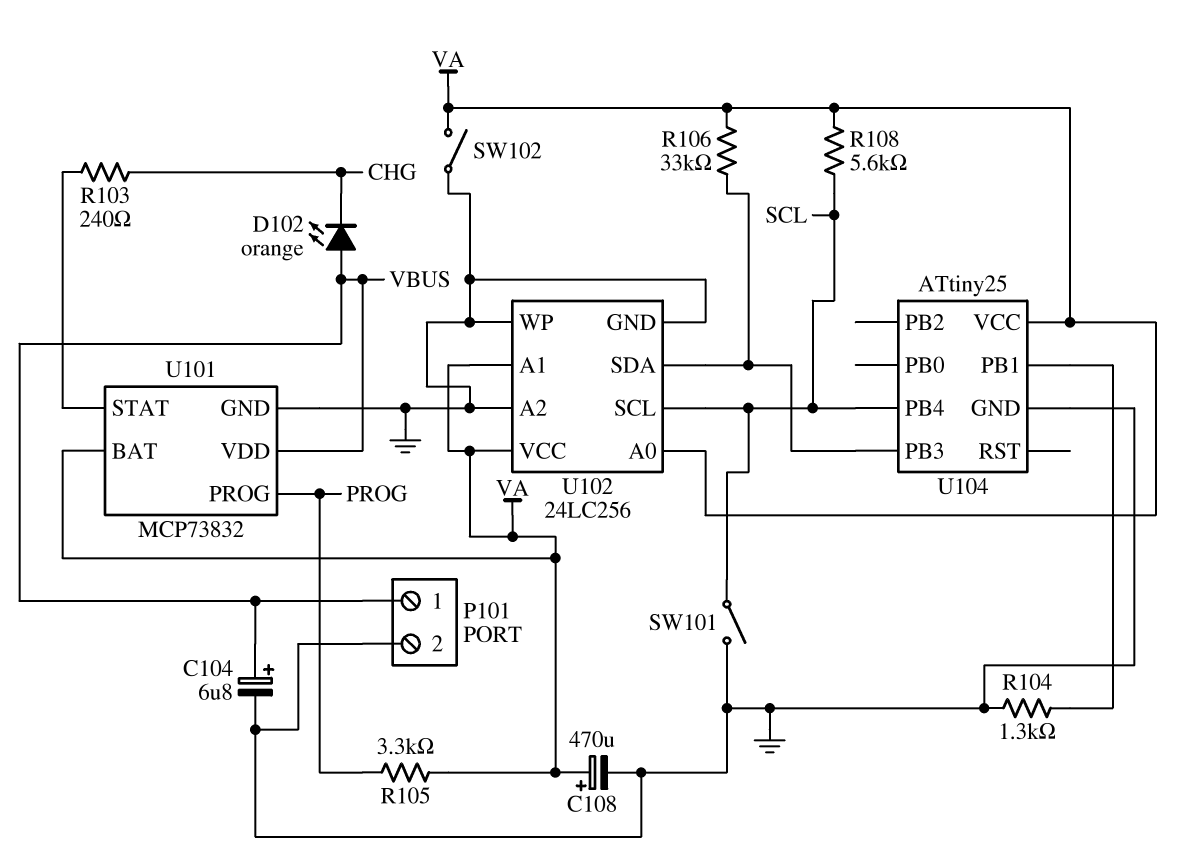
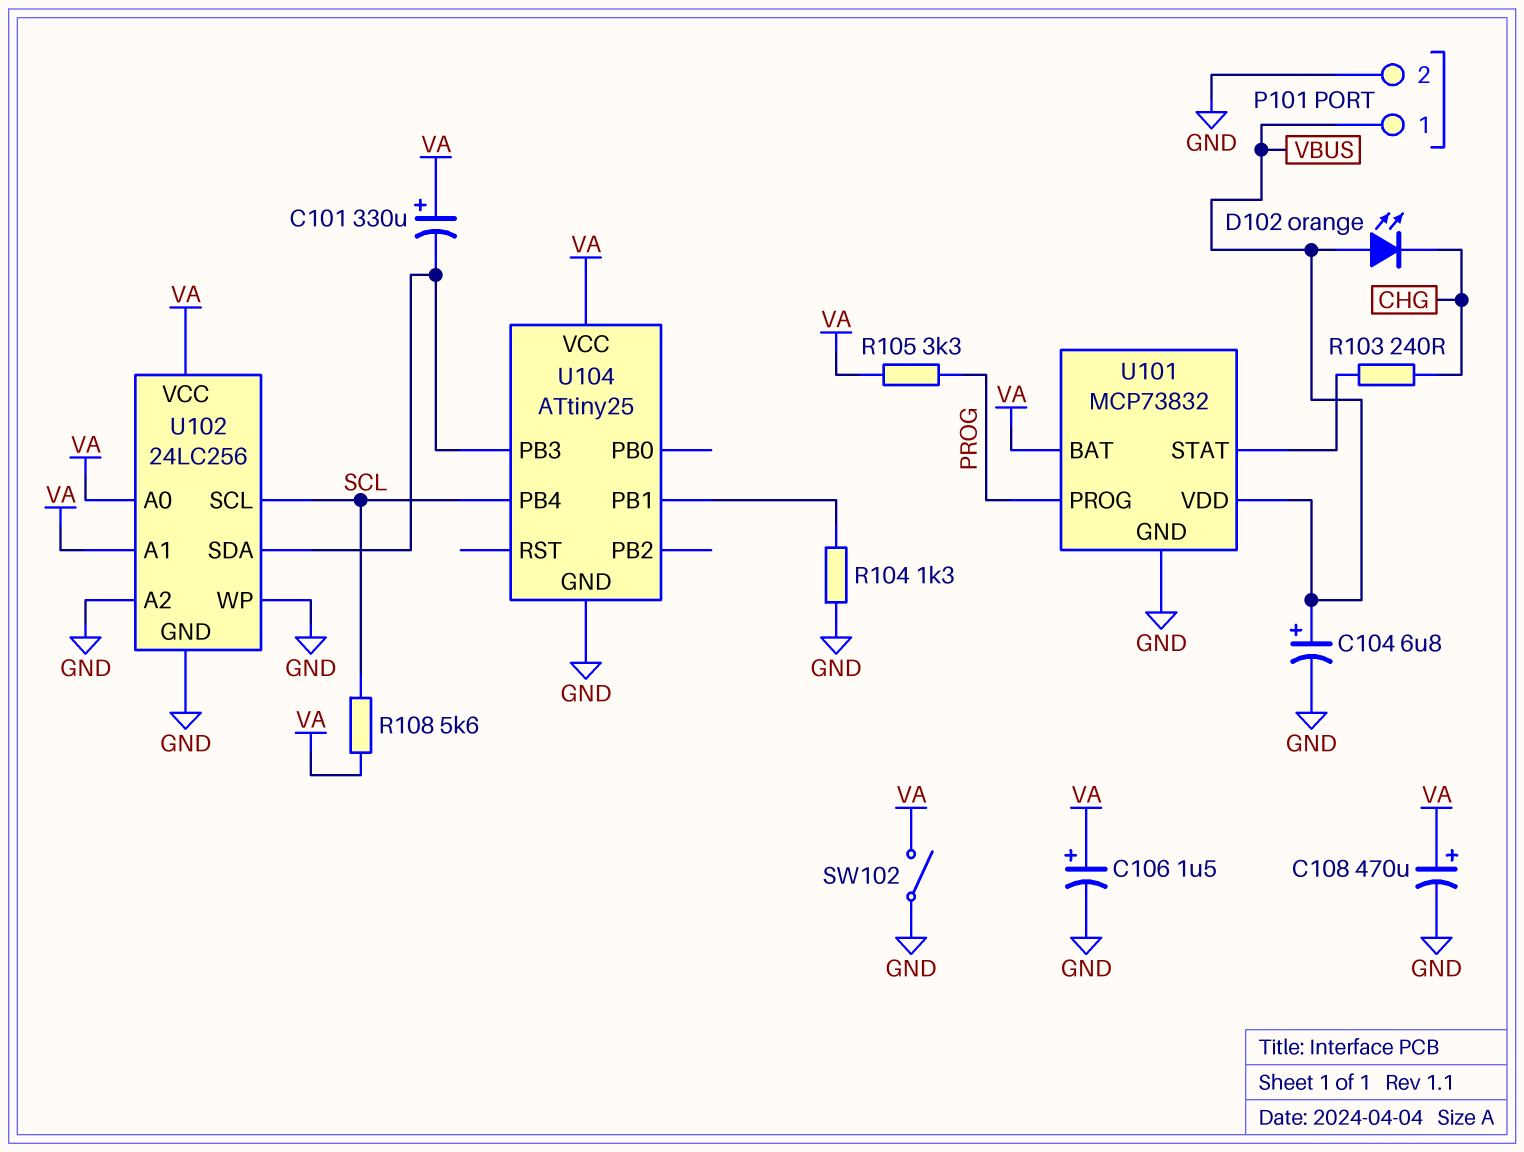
C101: none -> 330uF (plus VA, minus U102/SDA)
C106: none -> 1.5uF (plus VA, minus GND)
R106: 33k (U102/SDA, VA) -> none
SW101: switch (GND, SCL) -> none

